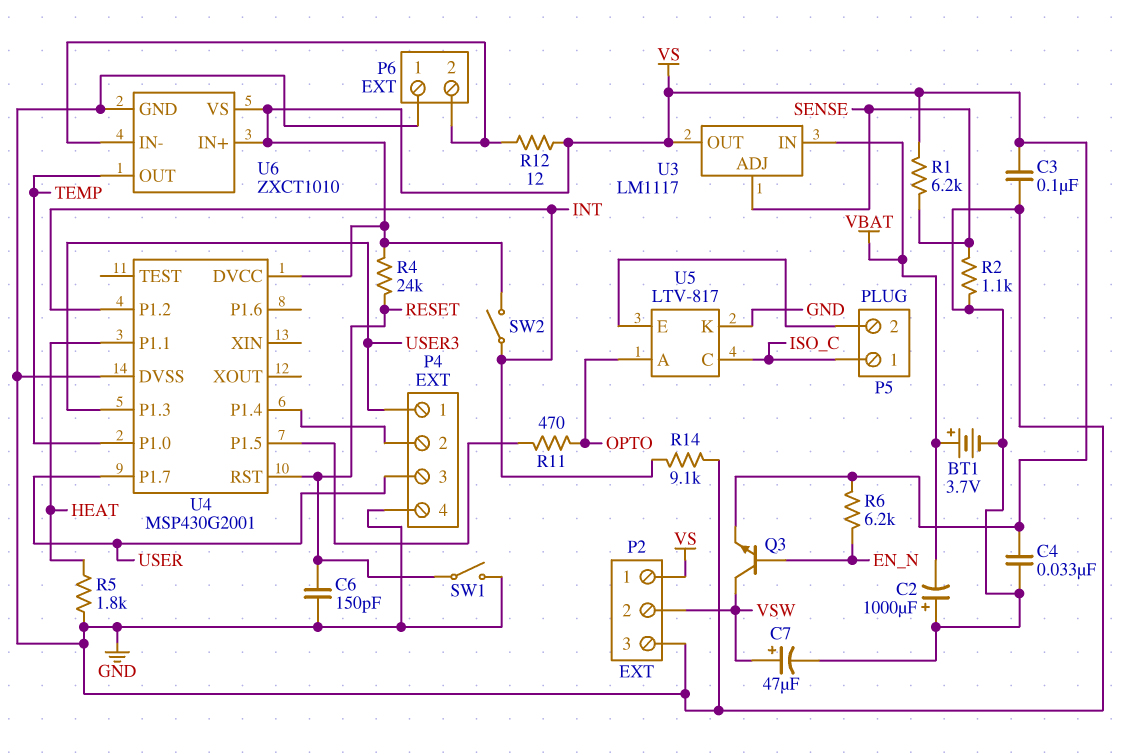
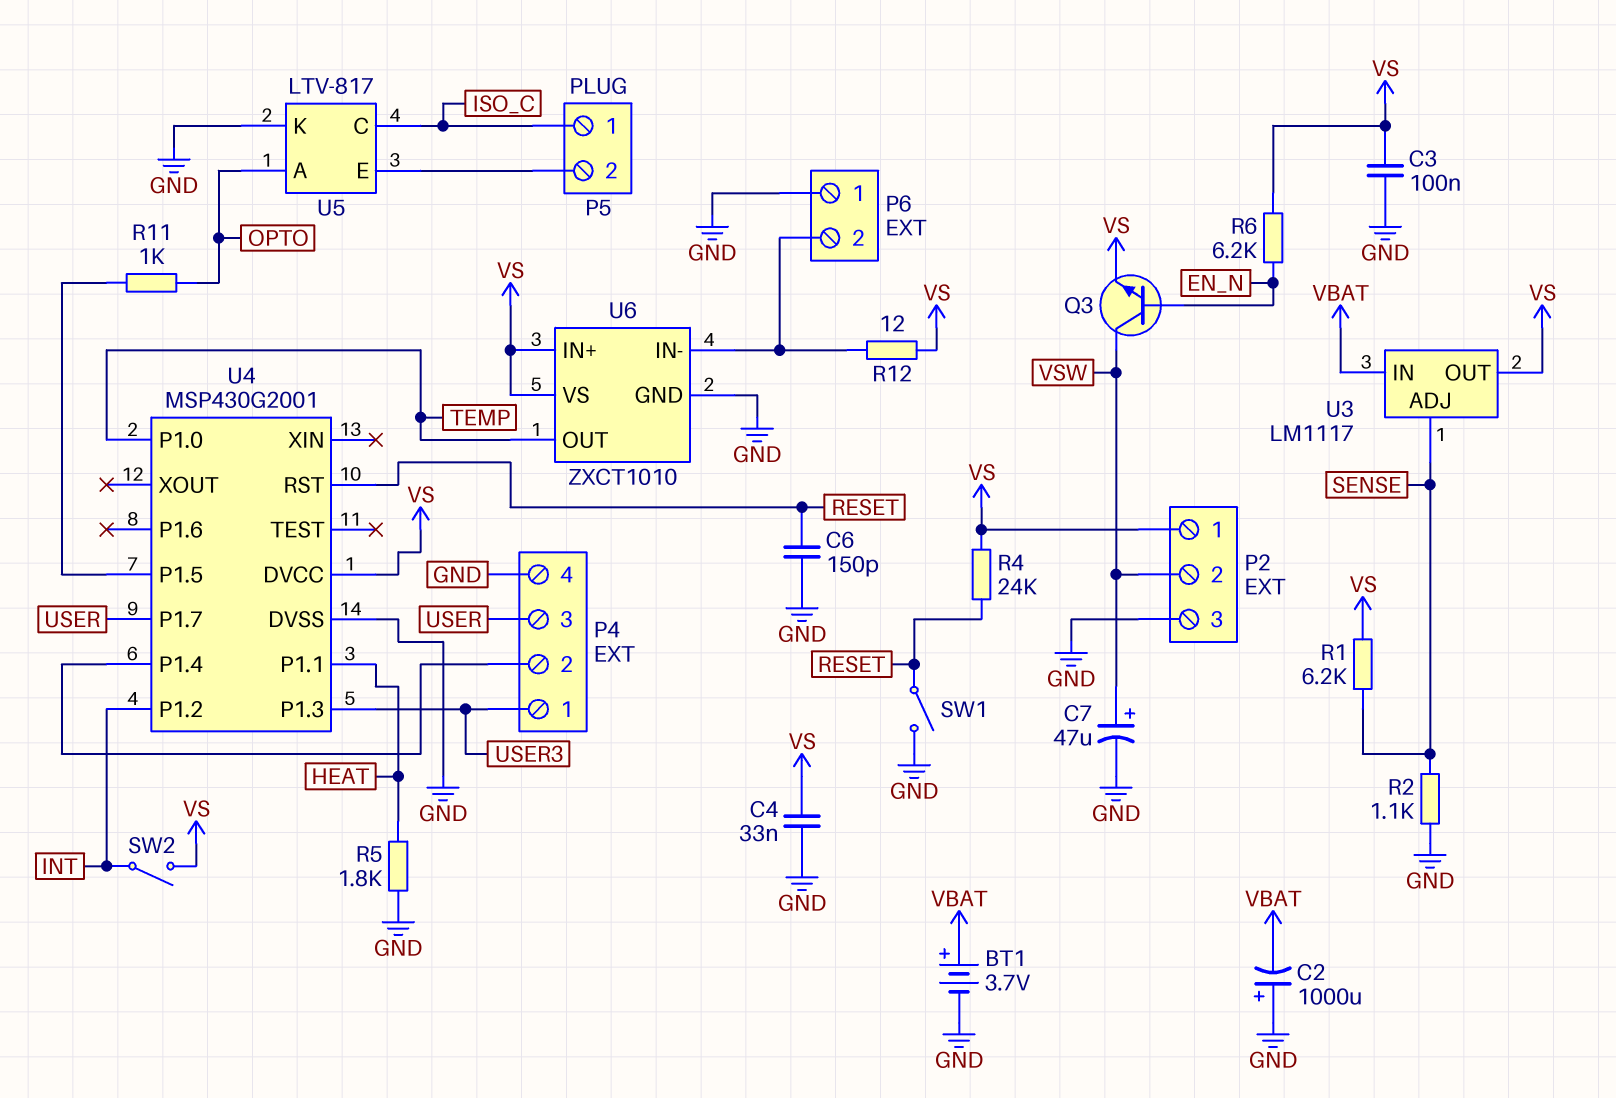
R11: 470 (OPTO, U4/P1.5) -> 1k (OPTO, U4/P1.5)
R14: 9.1k (GND, INT) -> none

